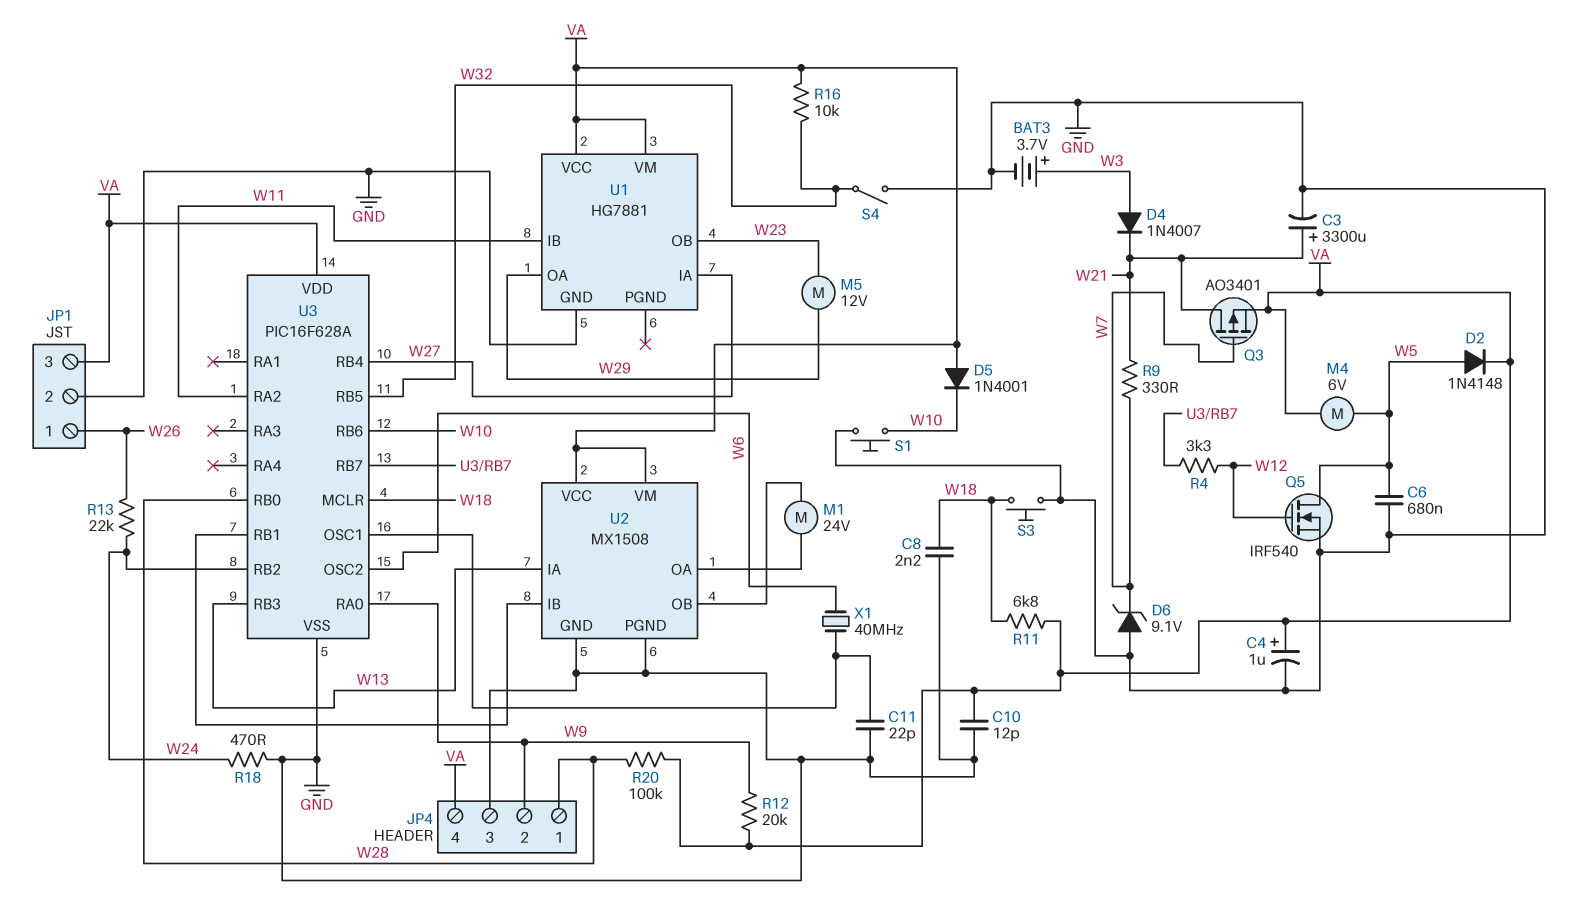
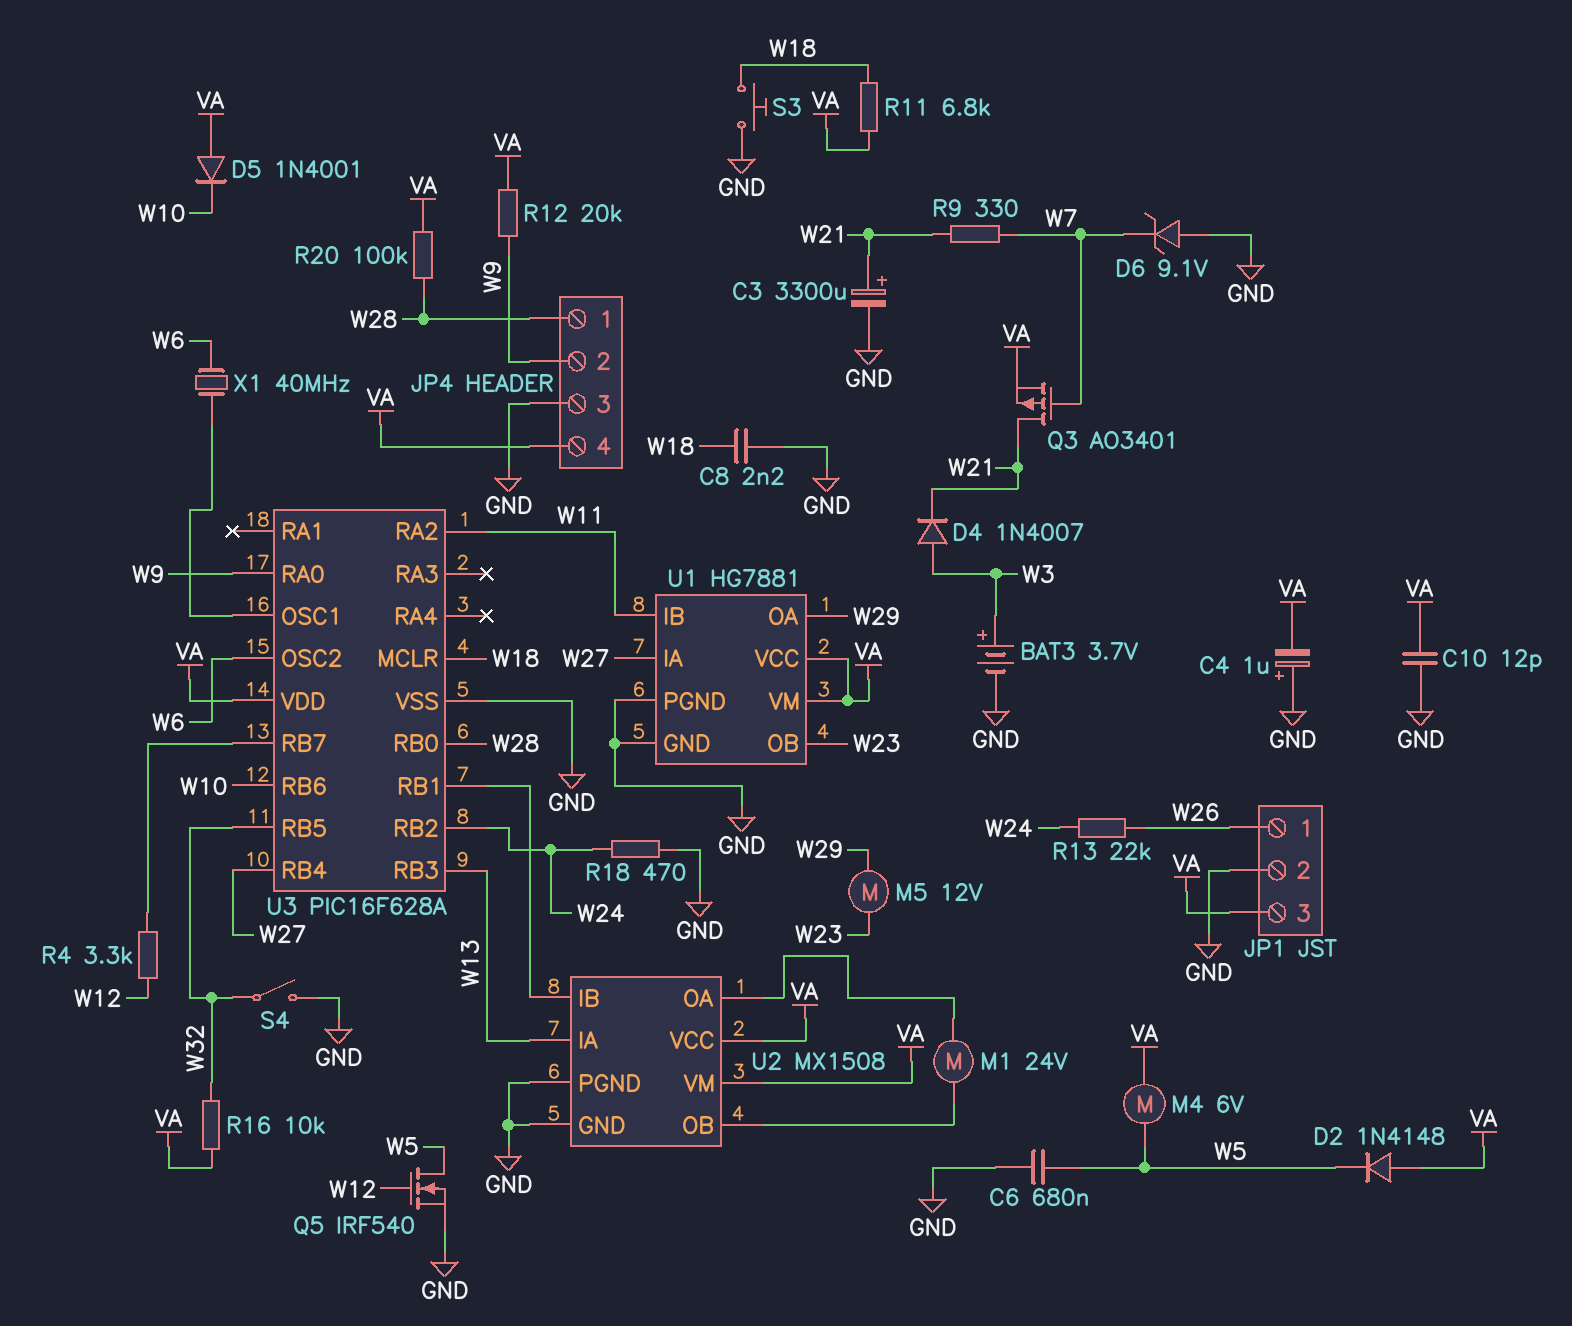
C4: 1uF (plus VA, minus GND) -> 1uF (plus GND, minus VA)
C11: 22pF (GND, U3/OSC1) -> none
D2: diode 1N4148 (A W5, K VA) -> diode 1N4148 (A VA, K W5)
S1: button (GND, W10) -> none
U1 pin PGND: none -> GND

